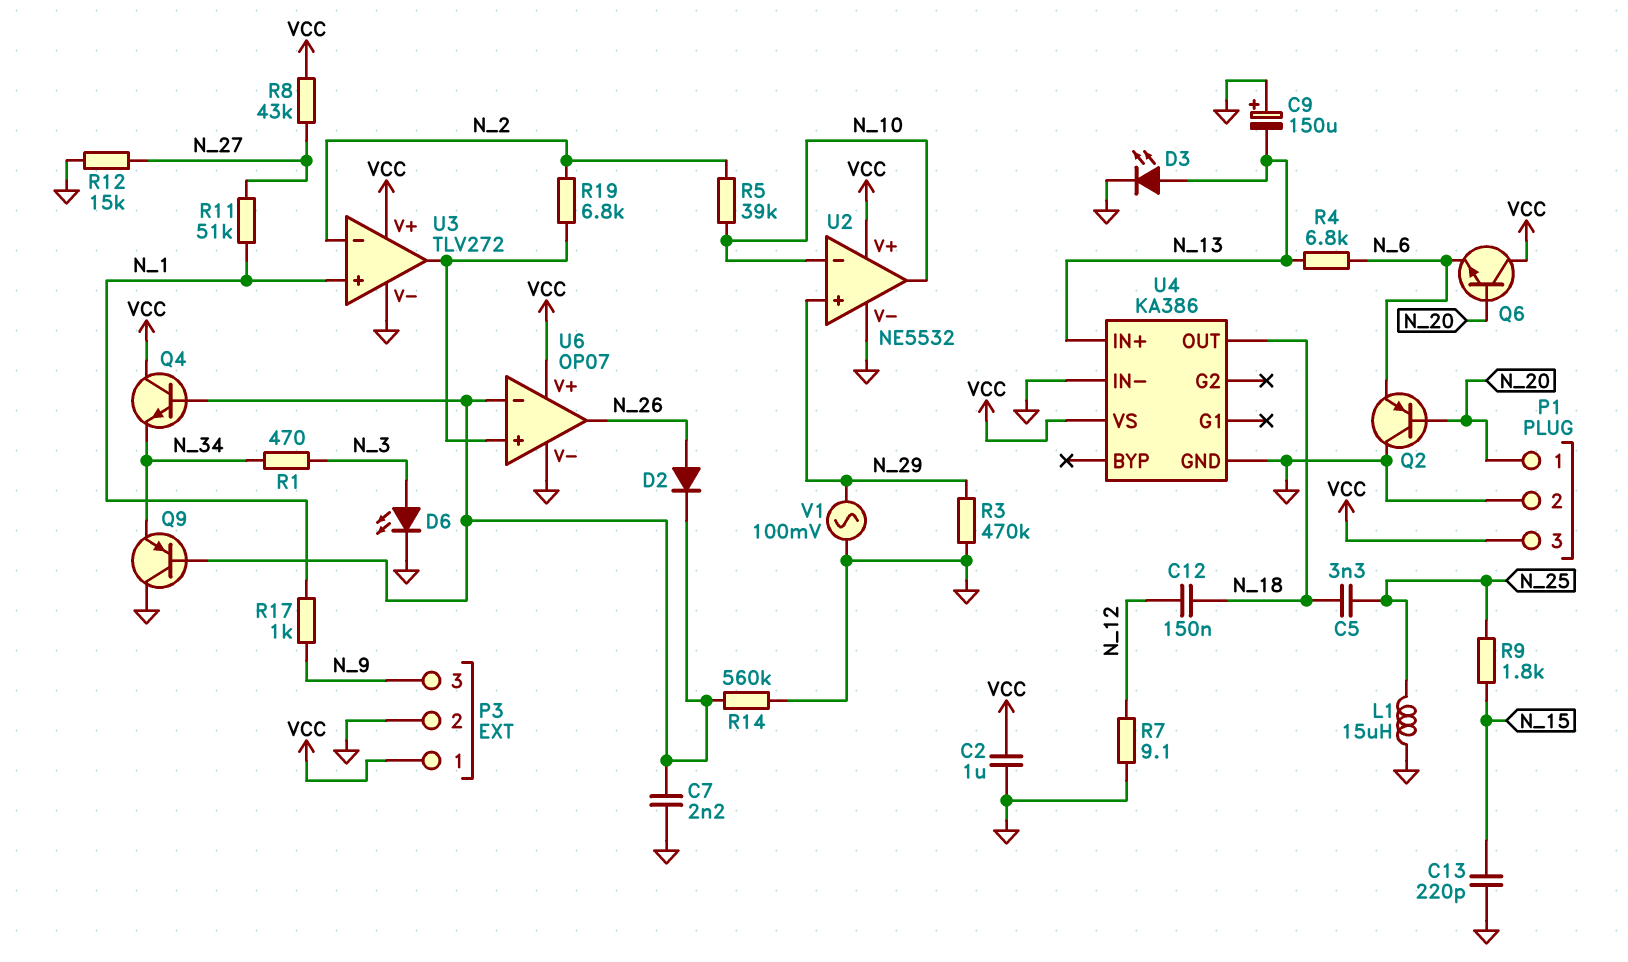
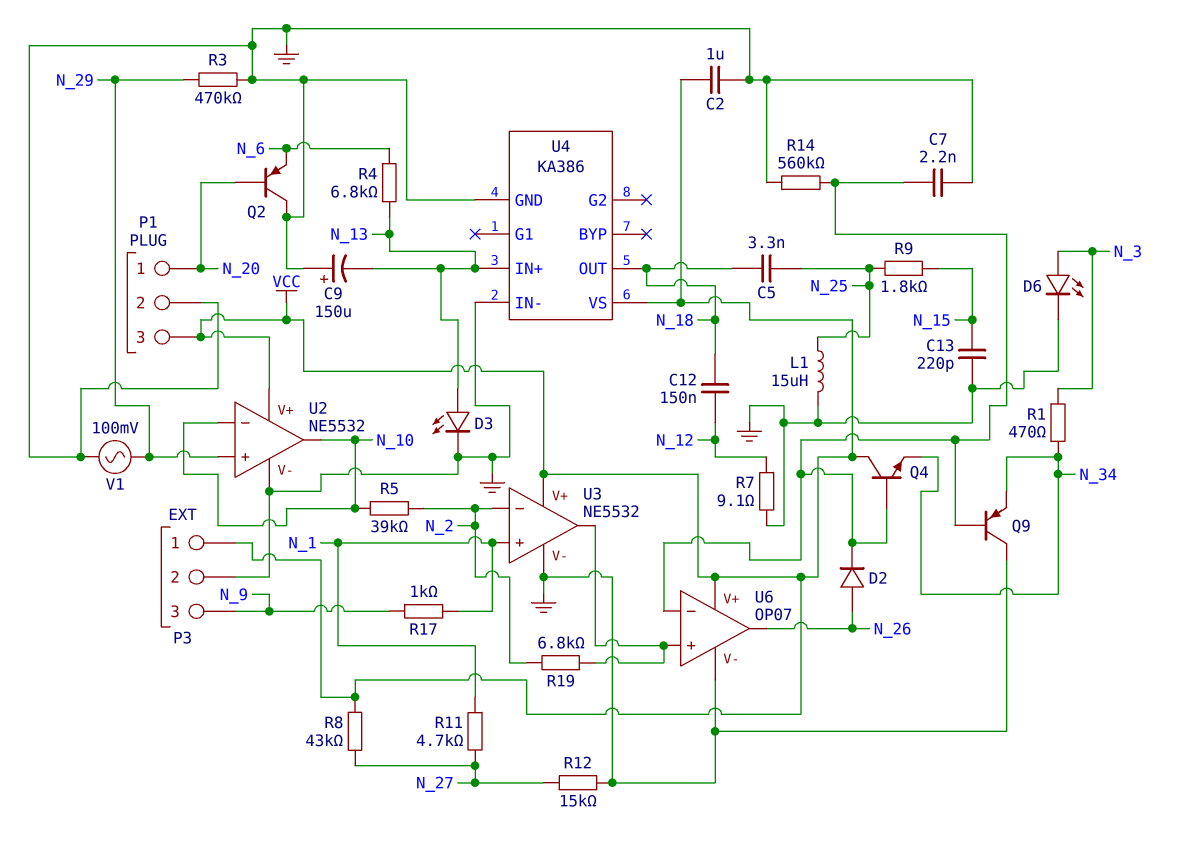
Q6: NPN (B N_20, C VCC, E N_6) -> none
R11: 51k (N_1, N_27) -> 4.7k (N_1, N_27)
U3: TLV272 -> NE5532

